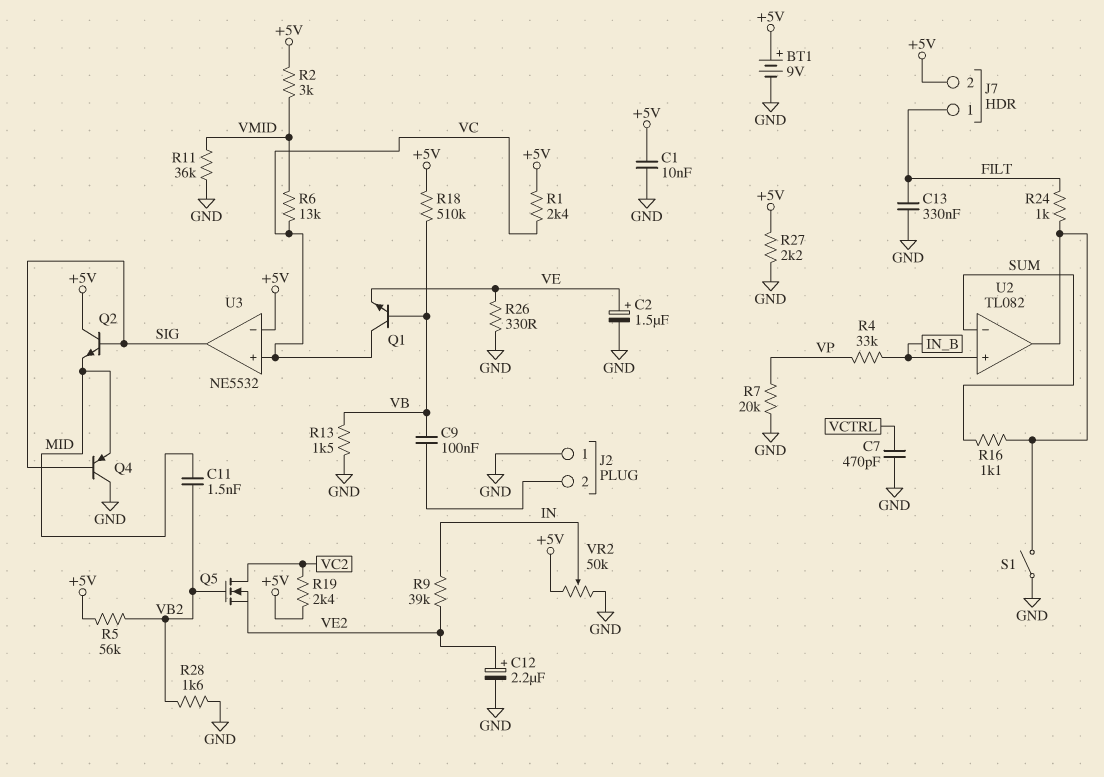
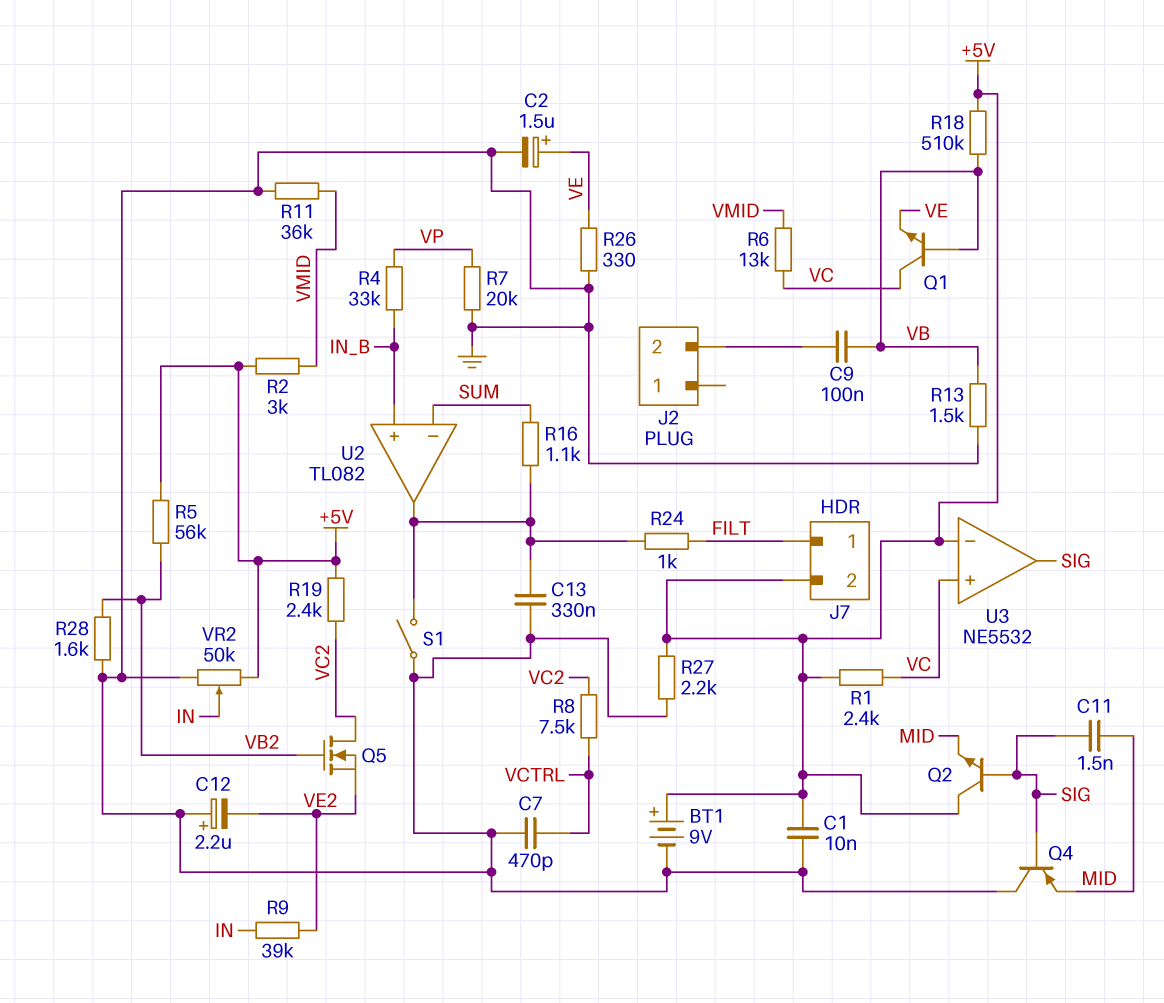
C11: 1.5nF (MID, VB2) -> 1.5nF (MID, SIG)
C12: 2.2uF (plus VE2, minus GND) -> 2.2uF (plus GND, minus VE2)
C13: 330nF (FILT, GND) -> 330nF (GND, U2/out)
J2 pin 1: GND -> none
R8: none -> 7.5k (VC2, VCTRL)

